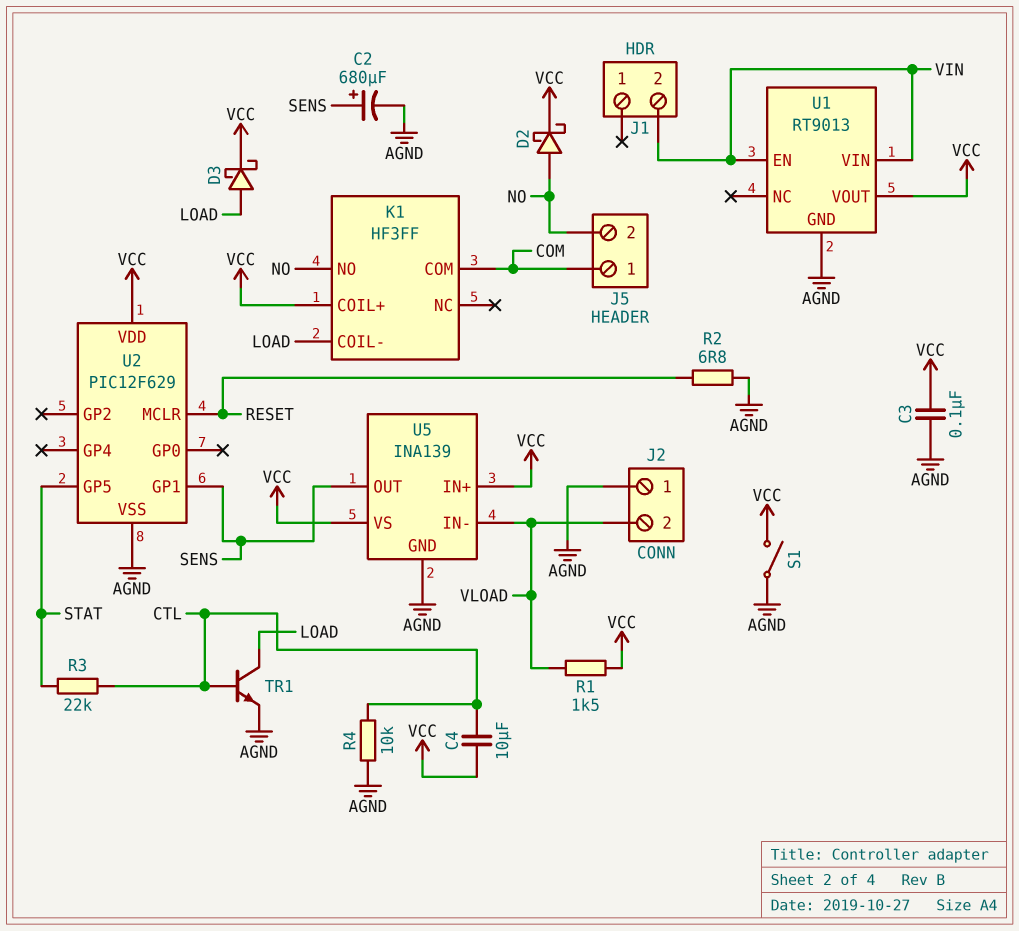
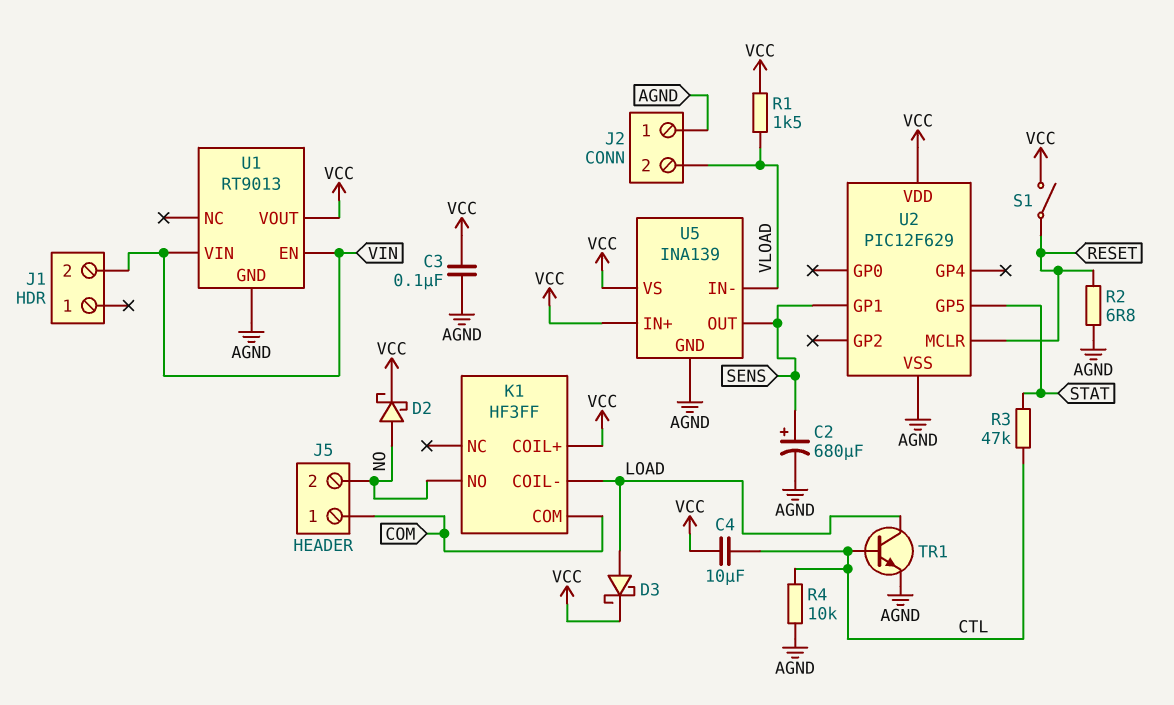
R3: 22k (CTL, STAT) -> 47k (CTL, STAT)
S1: switch (AGND, VCC) -> switch (RESET, VCC)

